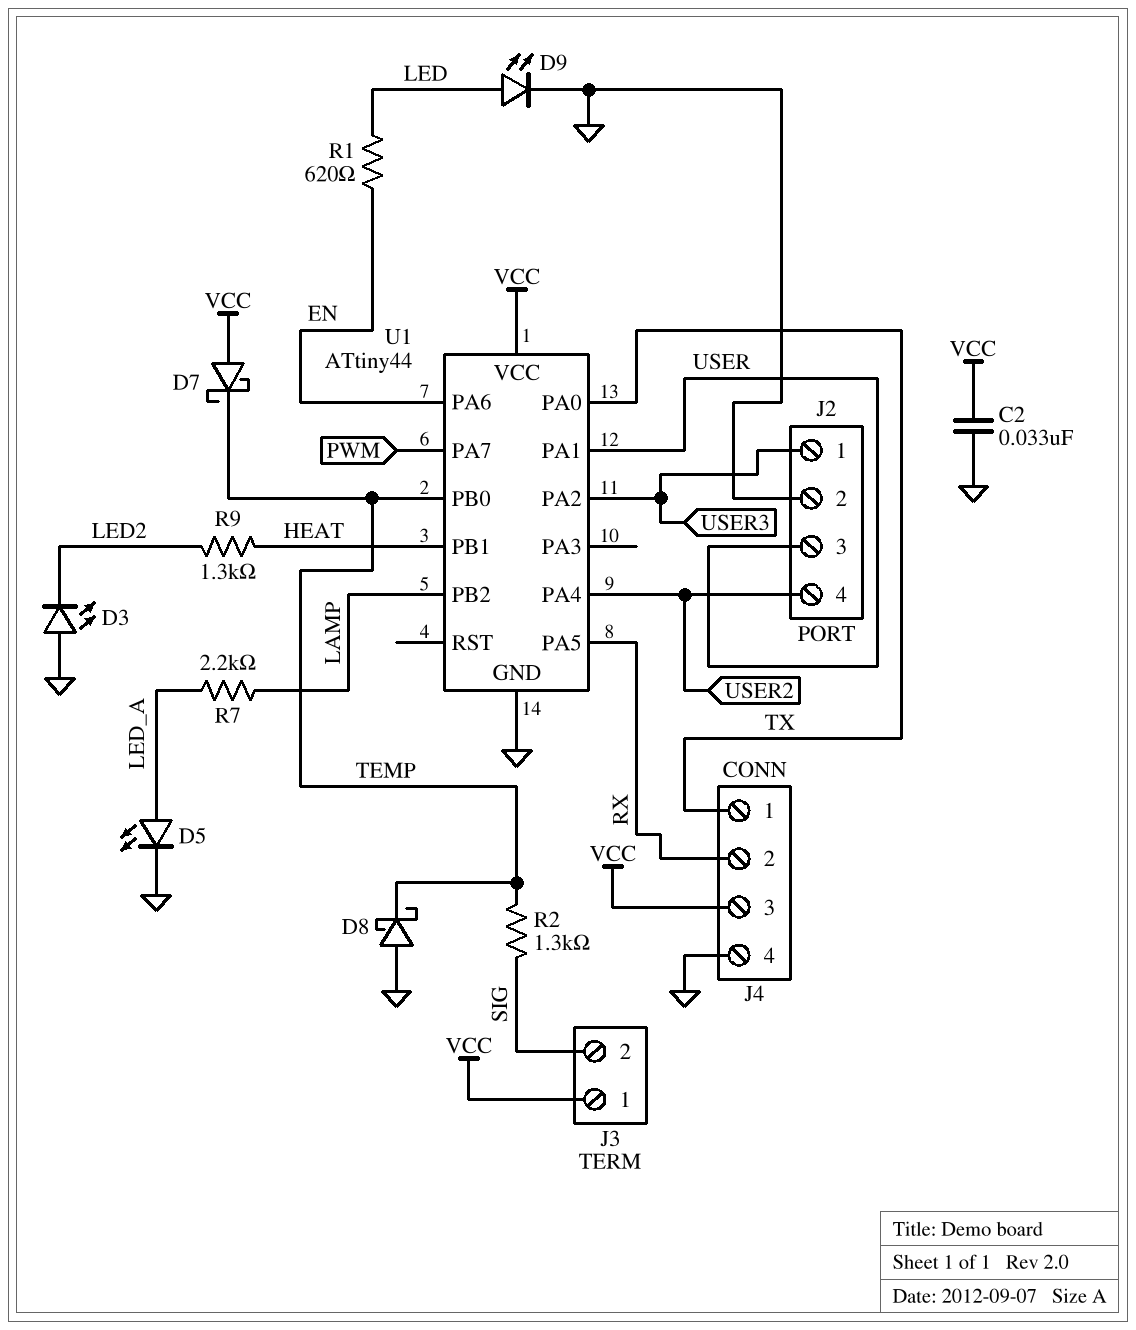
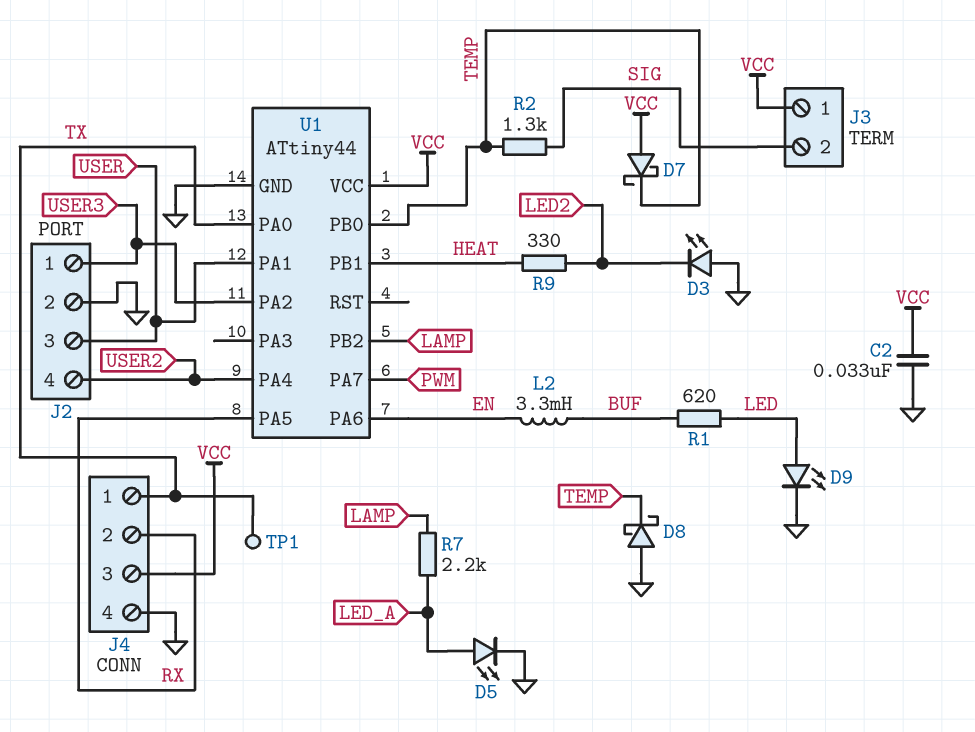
L2: none -> 3.3mH (BUF, EN)
R1: 620 (EN, LED) -> 620 (BUF, LED)
R9: 1.3k (HEAT, LED2) -> 330 (HEAT, LED2)
TP1: none -> test point (TX)

